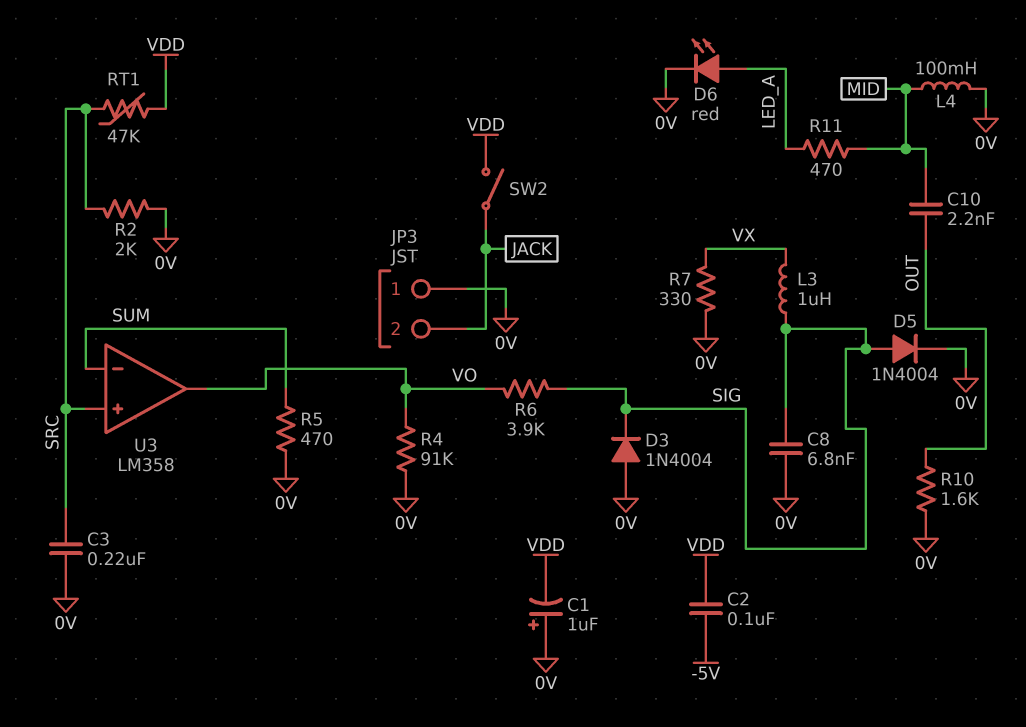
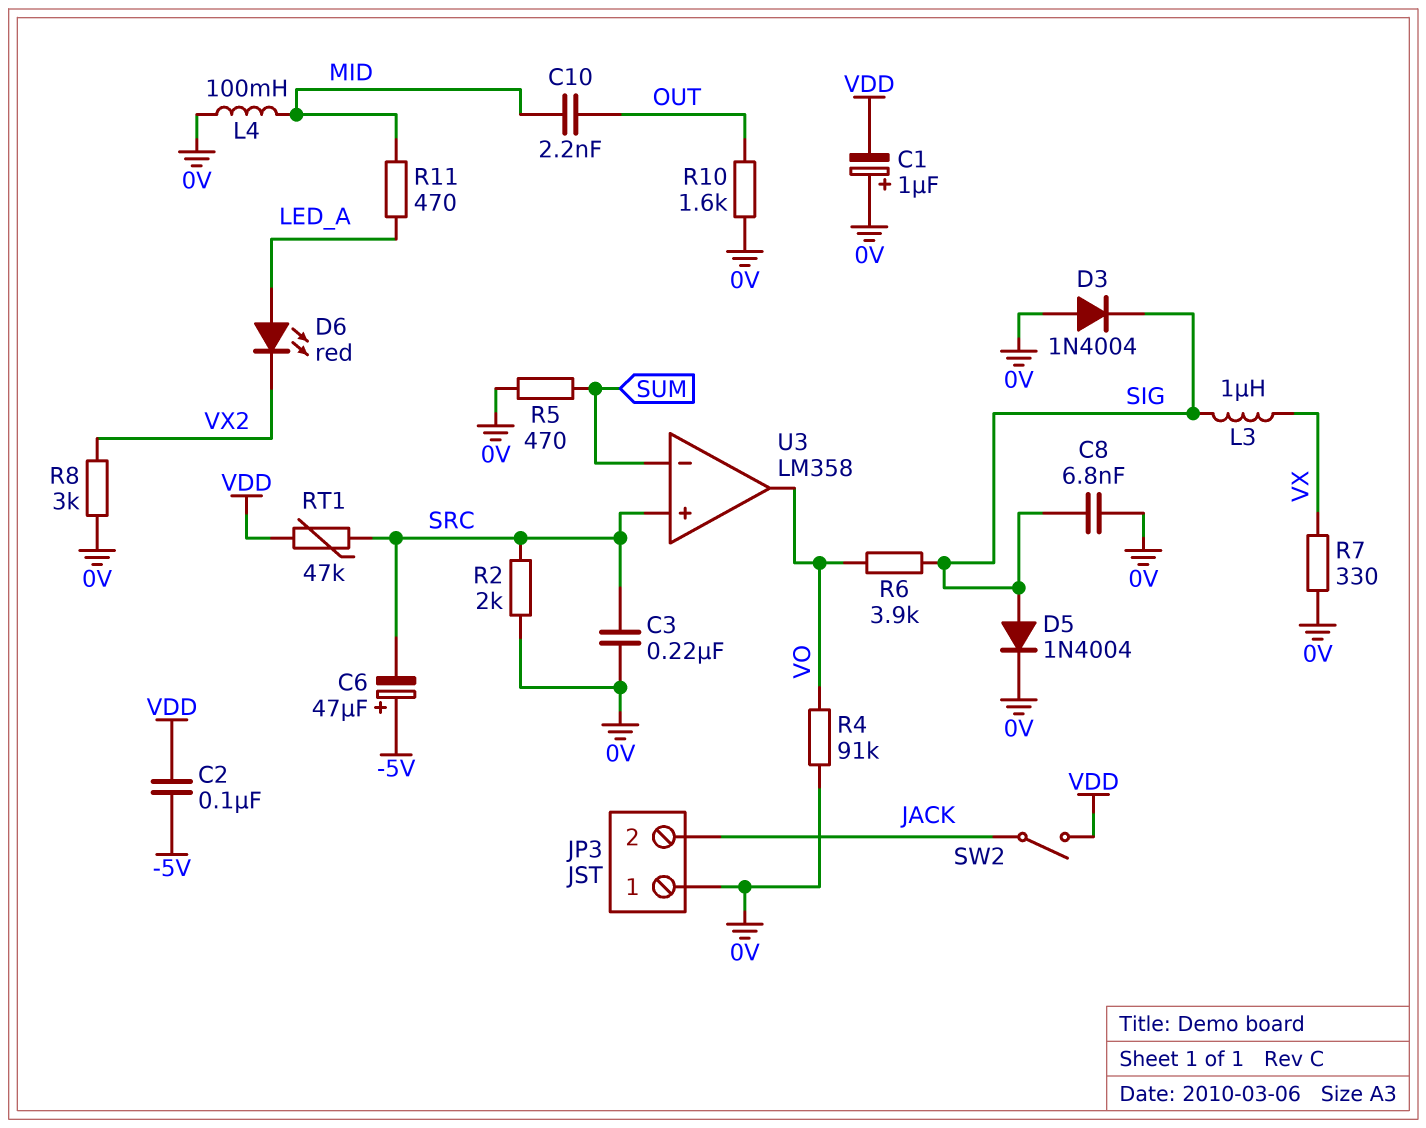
C6: none -> 47uF (plus -5V, minus SRC)
D6: LED red (A LED_A, K 0V) -> LED red (A LED_A, K VX2)
R8: none -> 3k (0V, VX2)

